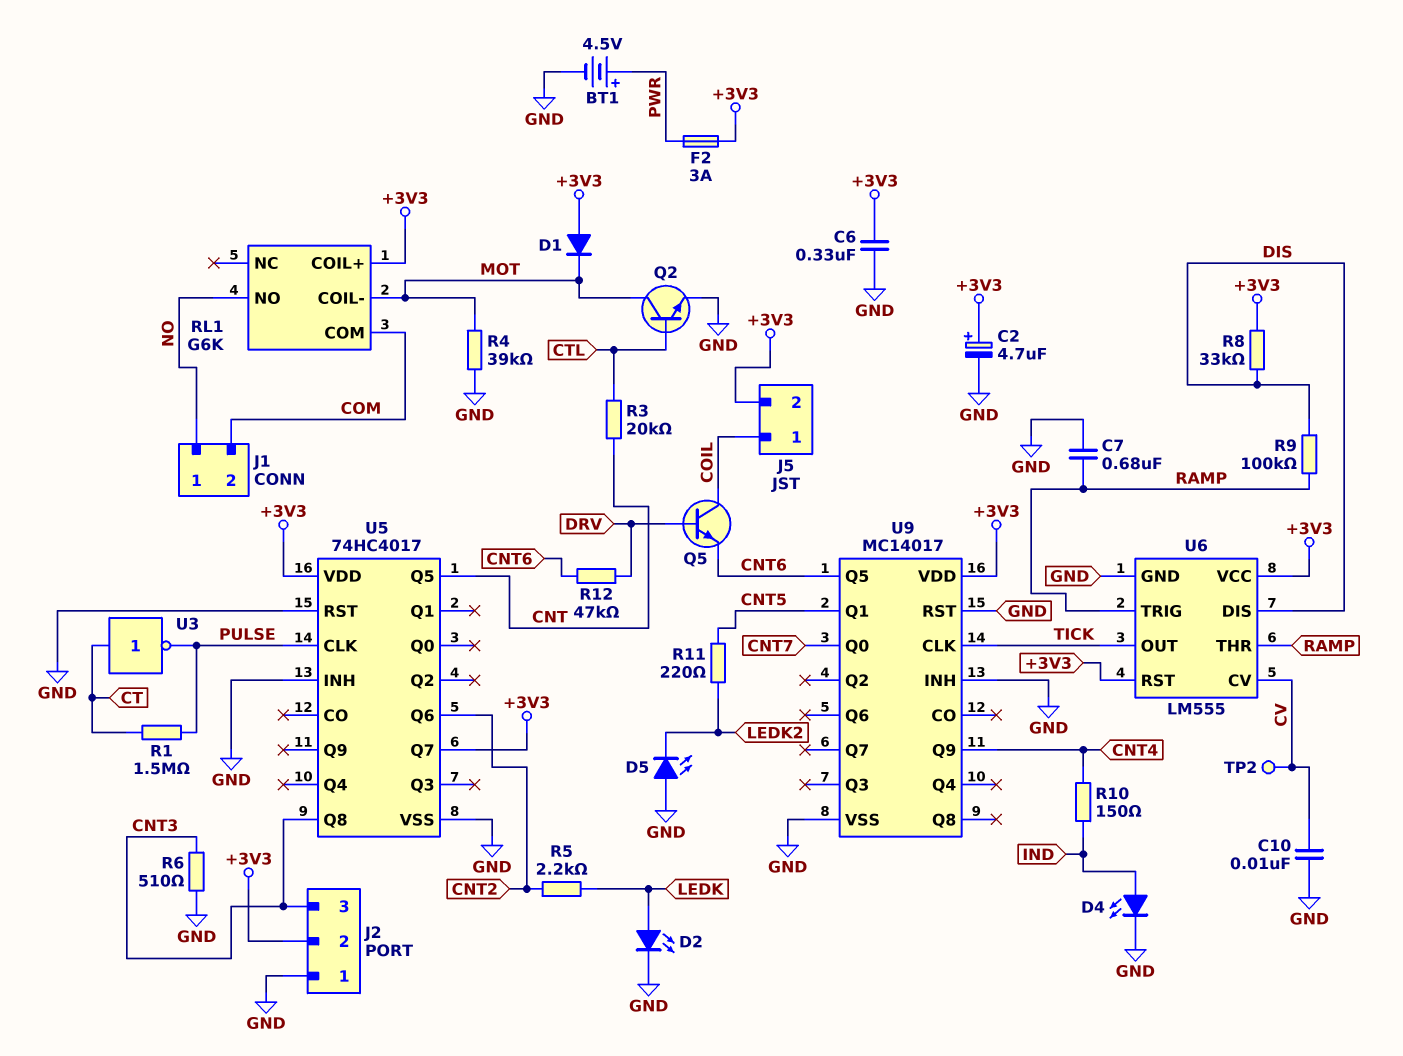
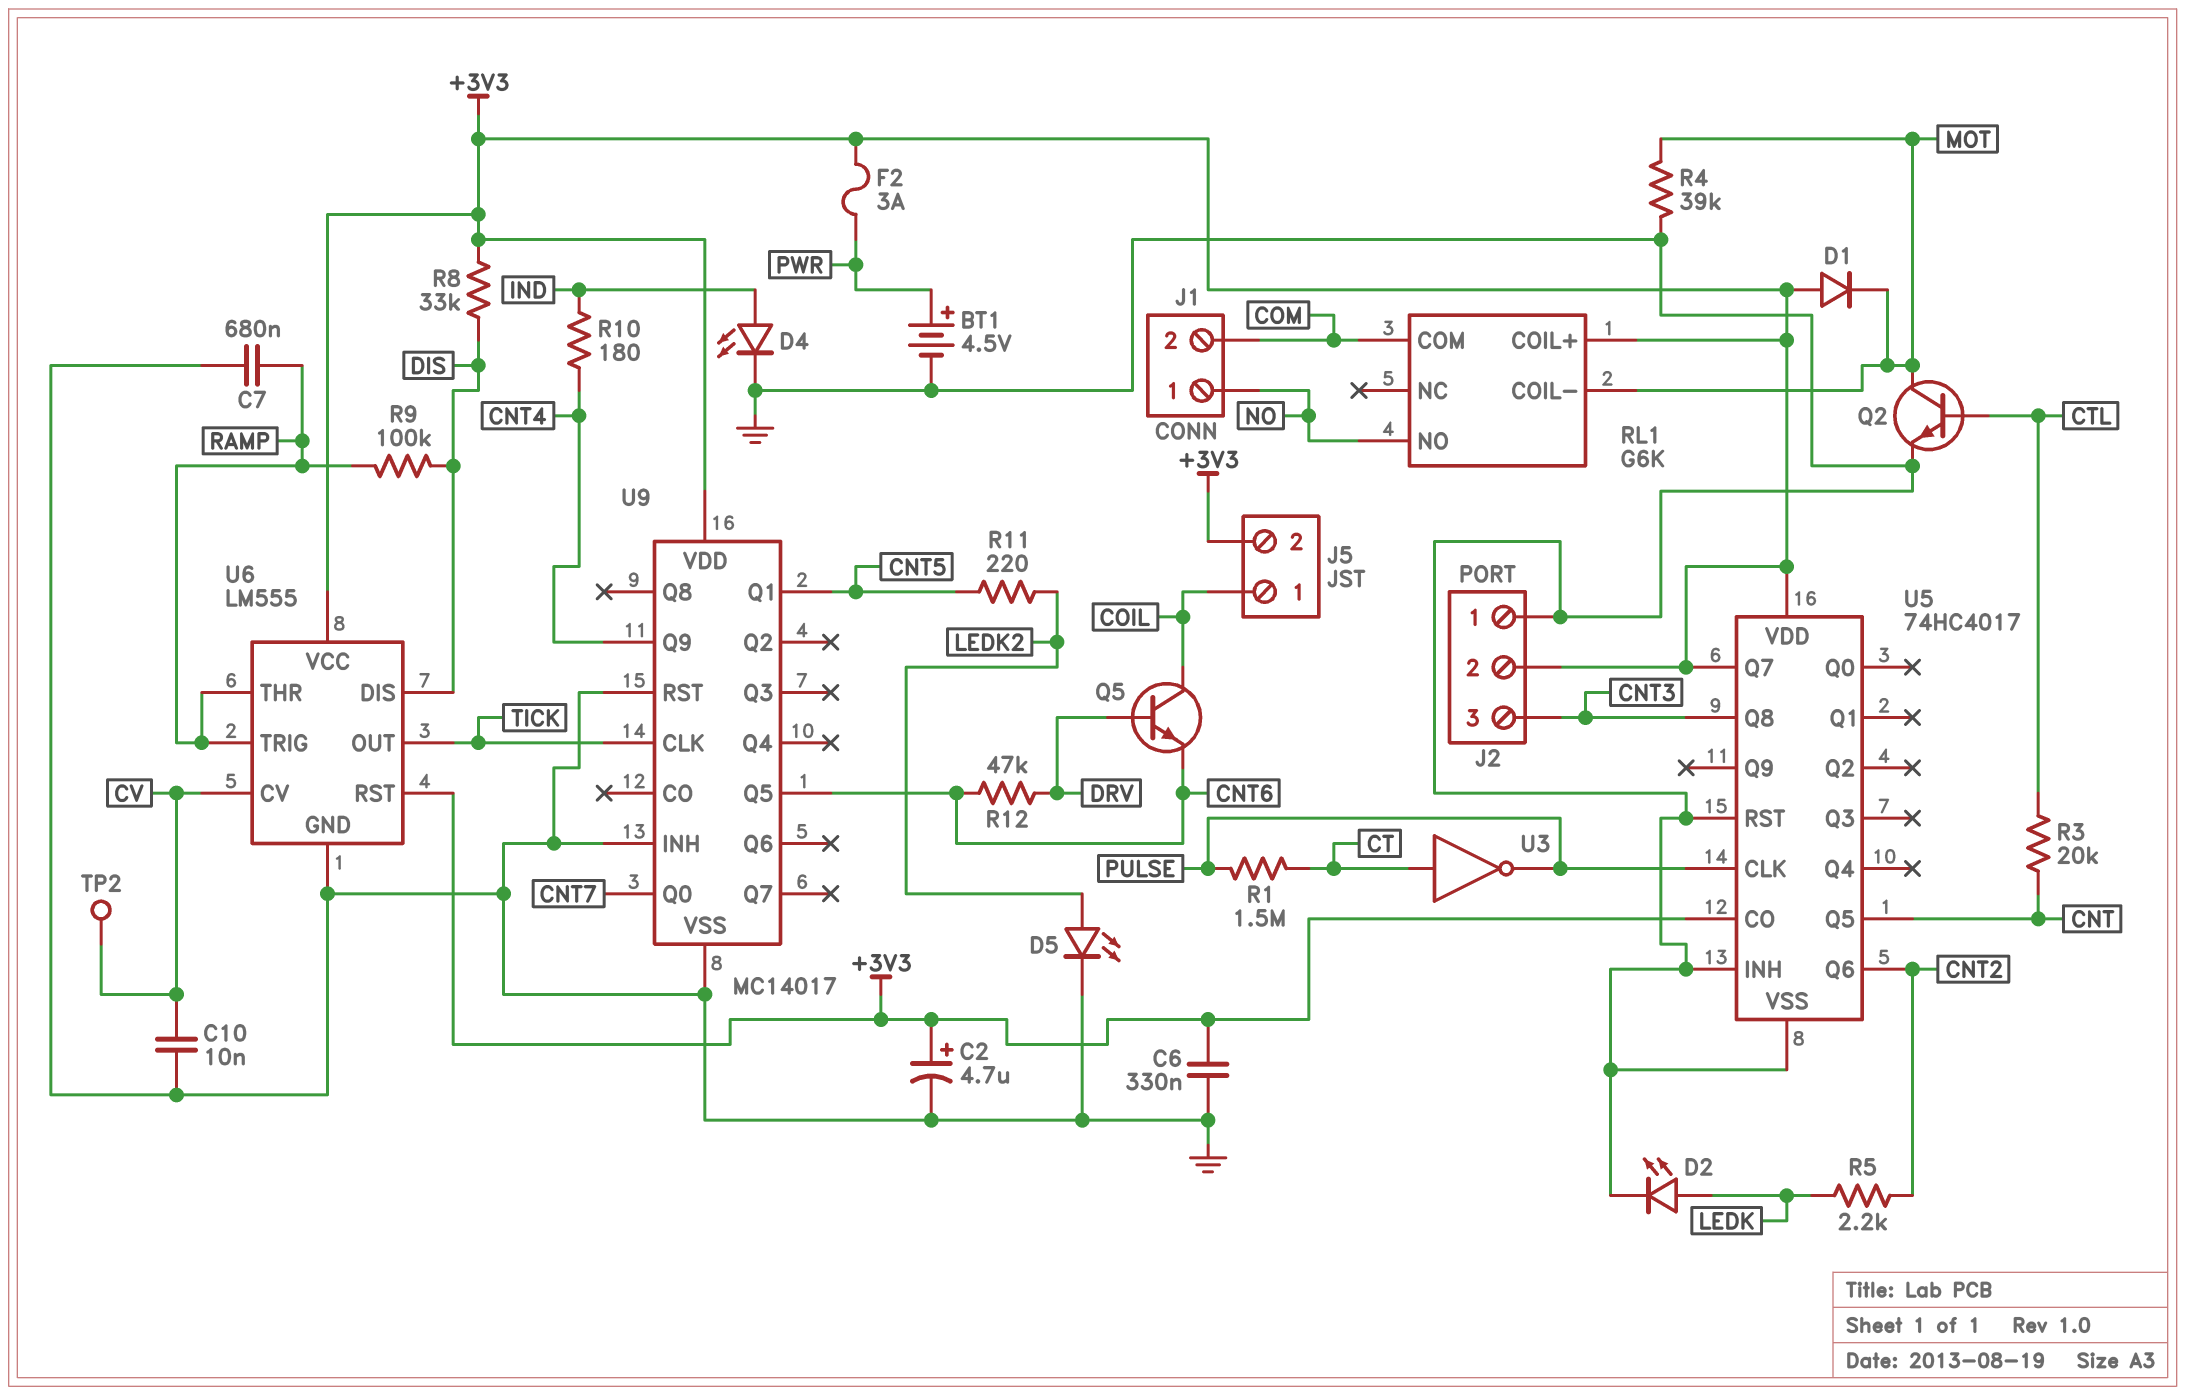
D5: LED (A GND, K LEDK2) -> LED (A LEDK2, K GND)
R6: 510 (CNT3, GND) -> none
R10: 150 (CNT4, IND) -> 180 (CNT4, IND)
U5 pin CO: none -> +3V3

